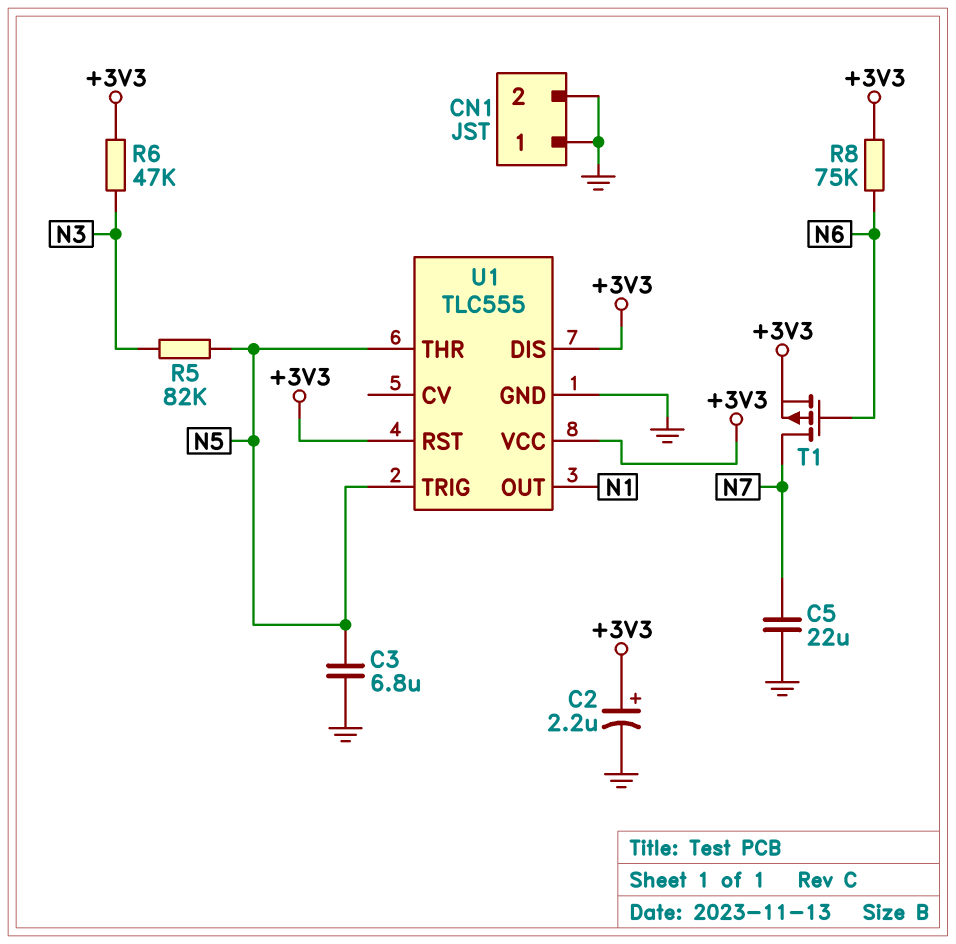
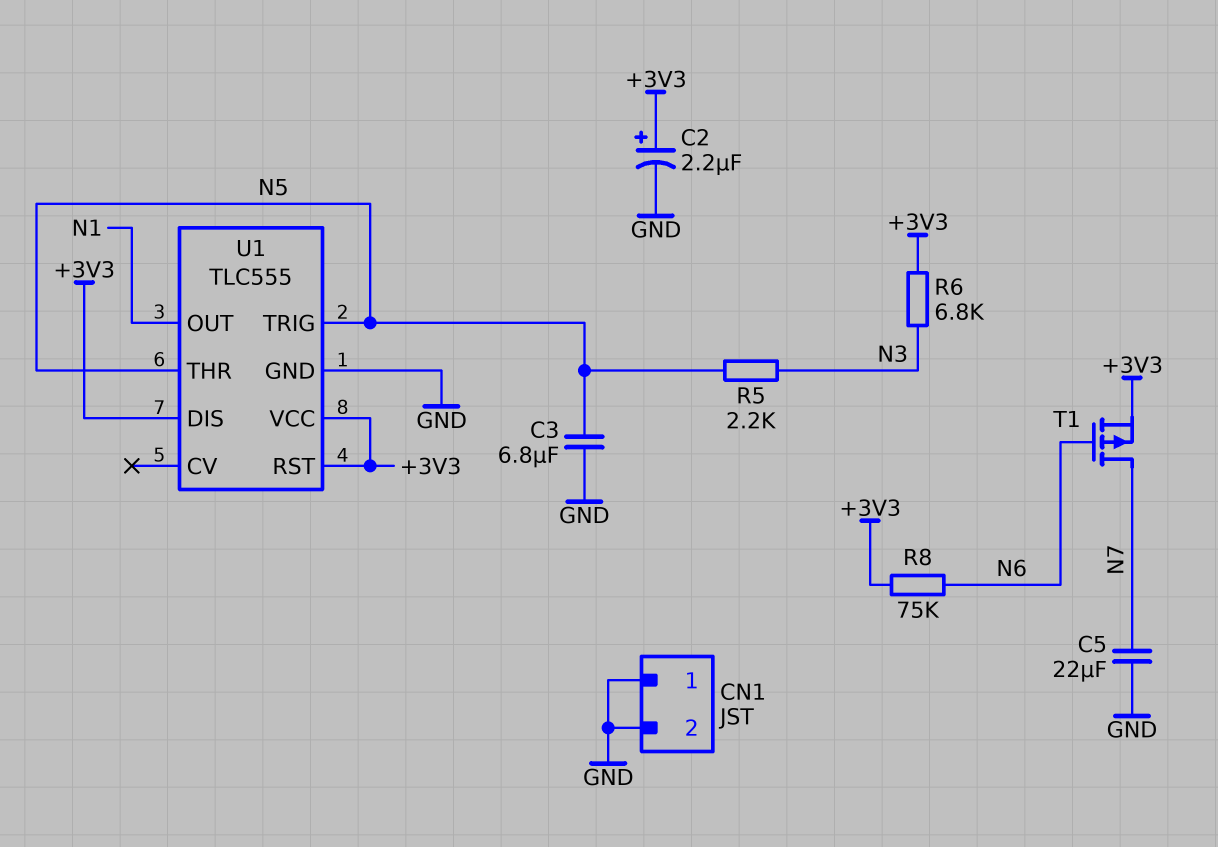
R5: 82k (N3, N5) -> 2.2k (N3, N5)
R6: 47k (+3V3, N3) -> 6.8k (+3V3, N3)

